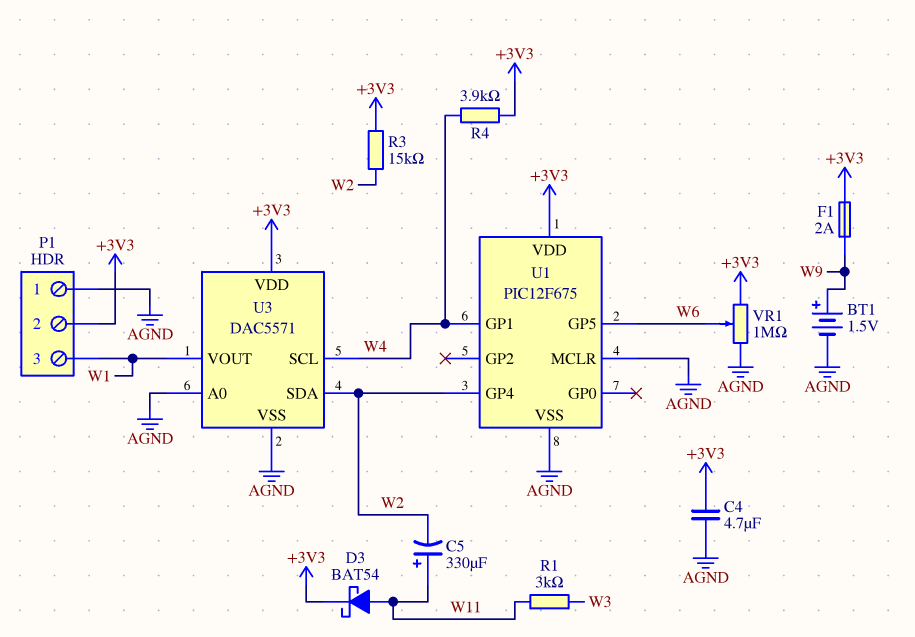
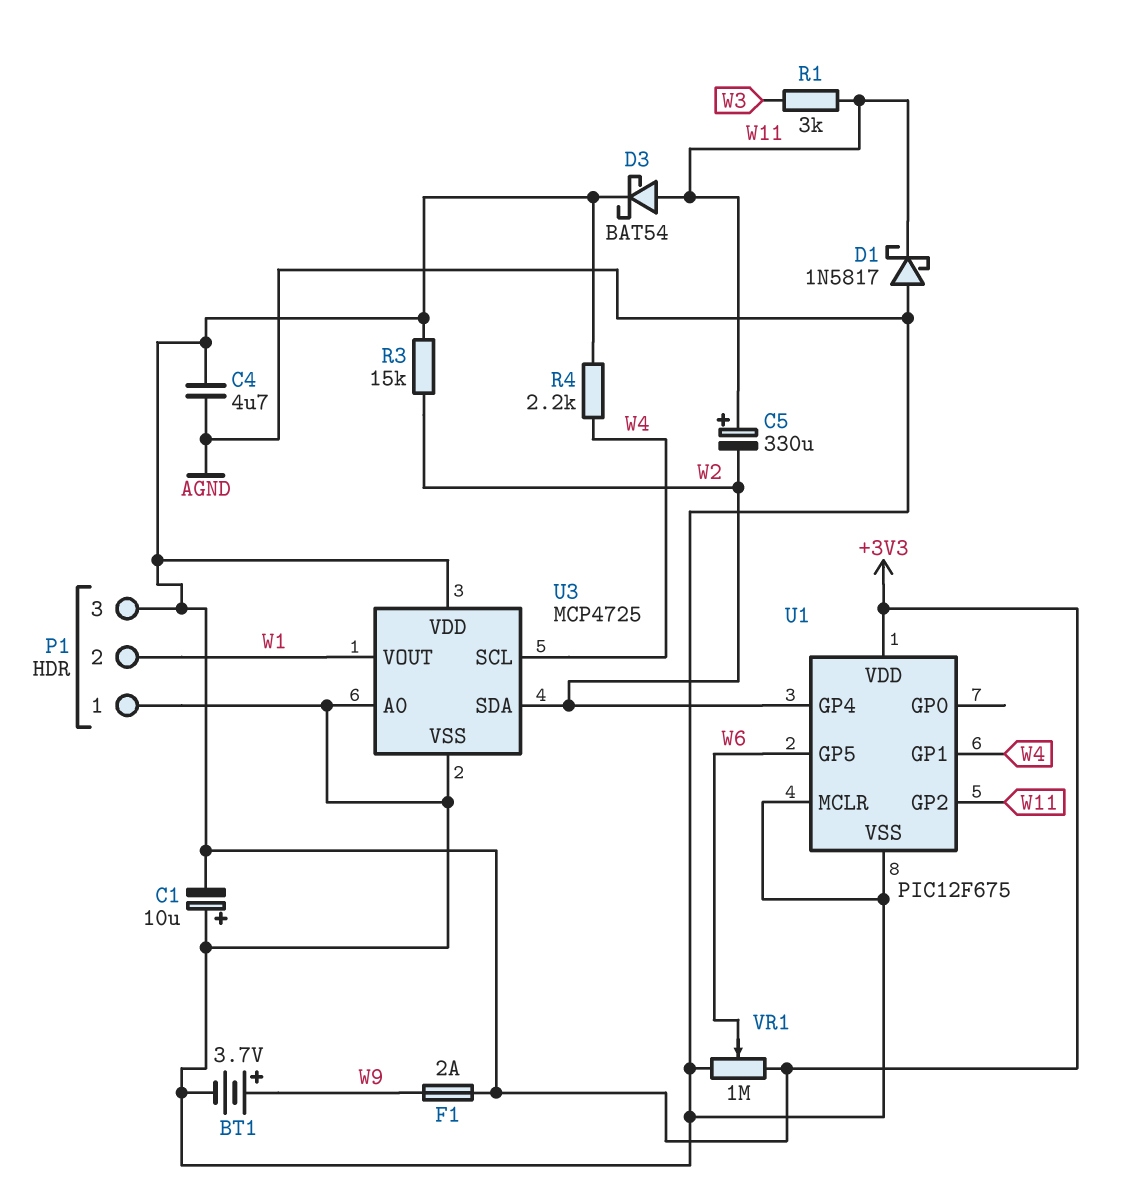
BT1: 1.5V (plus W9, minus AGND) -> 3.7V (plus W9, minus AGND)
C1: none -> 10uF (plus AGND, minus +3V3)
D1: none -> schottky 1N5817 (A AGND, K W11)
P1 pin 2: +3V3 -> W1
P1 pin 3: W1 -> +3V3
R4: 3.9k (+3V3, W4) -> 2.2k (+3V3, W4)
U1 pin GP2: none -> W11
U3: DAC5571 -> MCP4725

